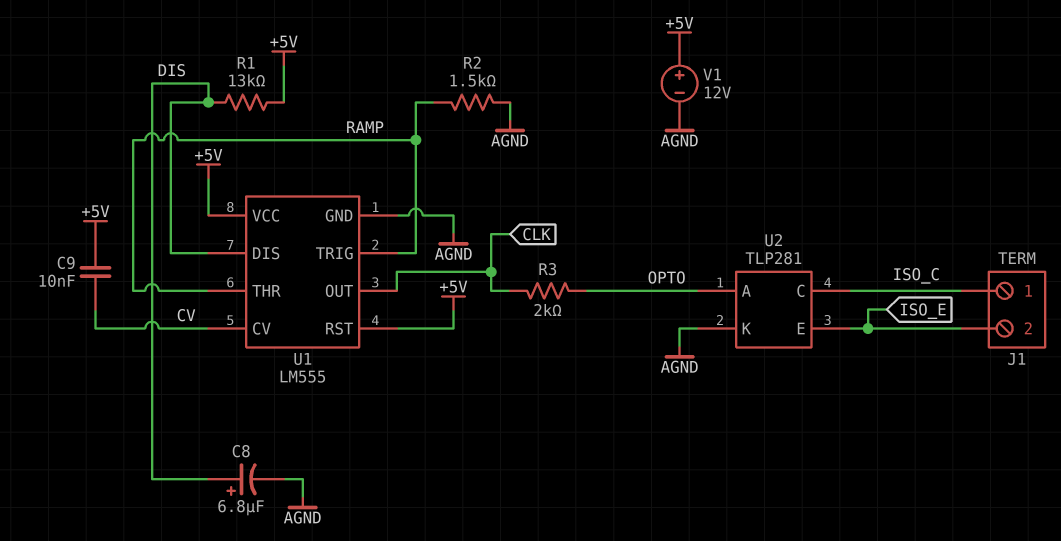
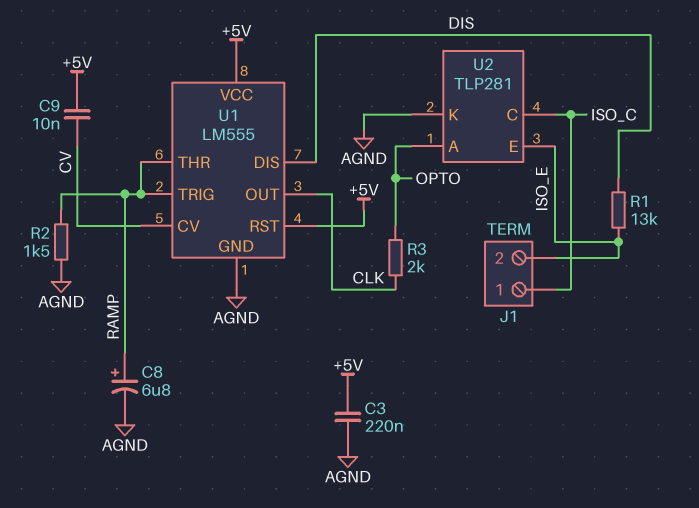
C3: none -> 220nF (+5V, AGND)
C8: 6.8uF (plus DIS, minus AGND) -> 6.8uF (plus RAMP, minus AGND)
R1: 13k (+5V, DIS) -> 13k (DIS, ISO_E)
V1: 12V (plus +5V, minus AGND) -> none

